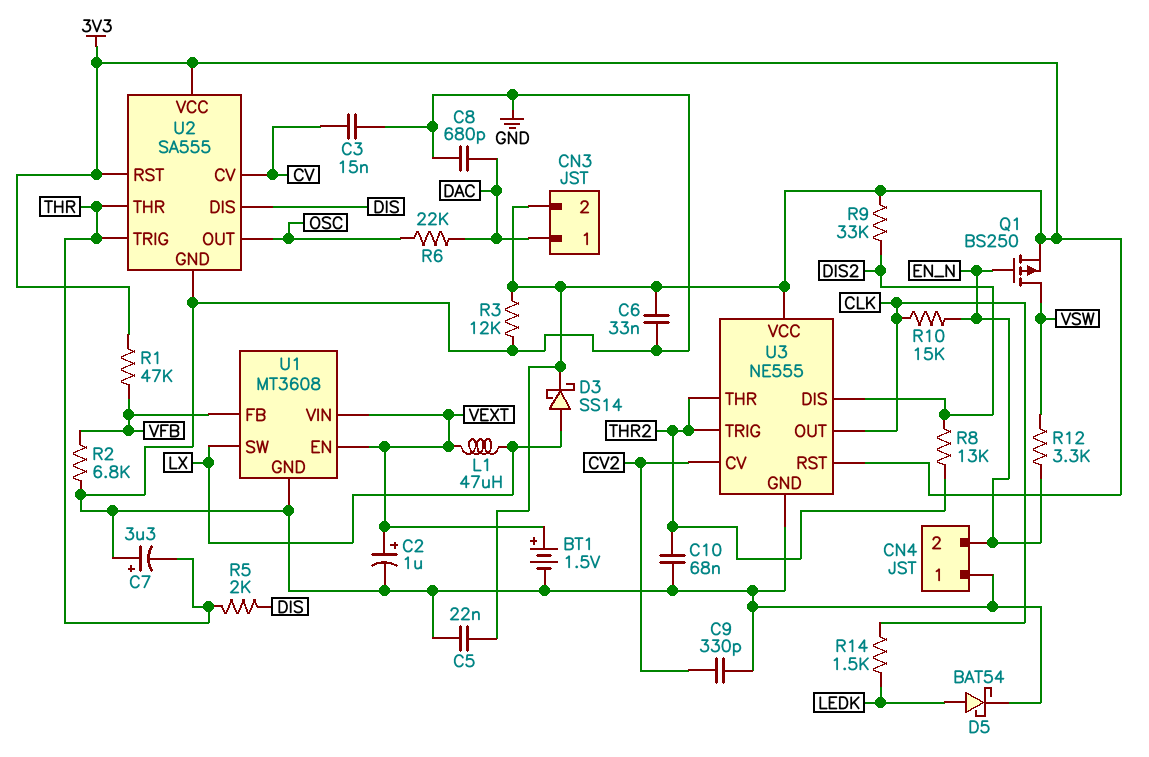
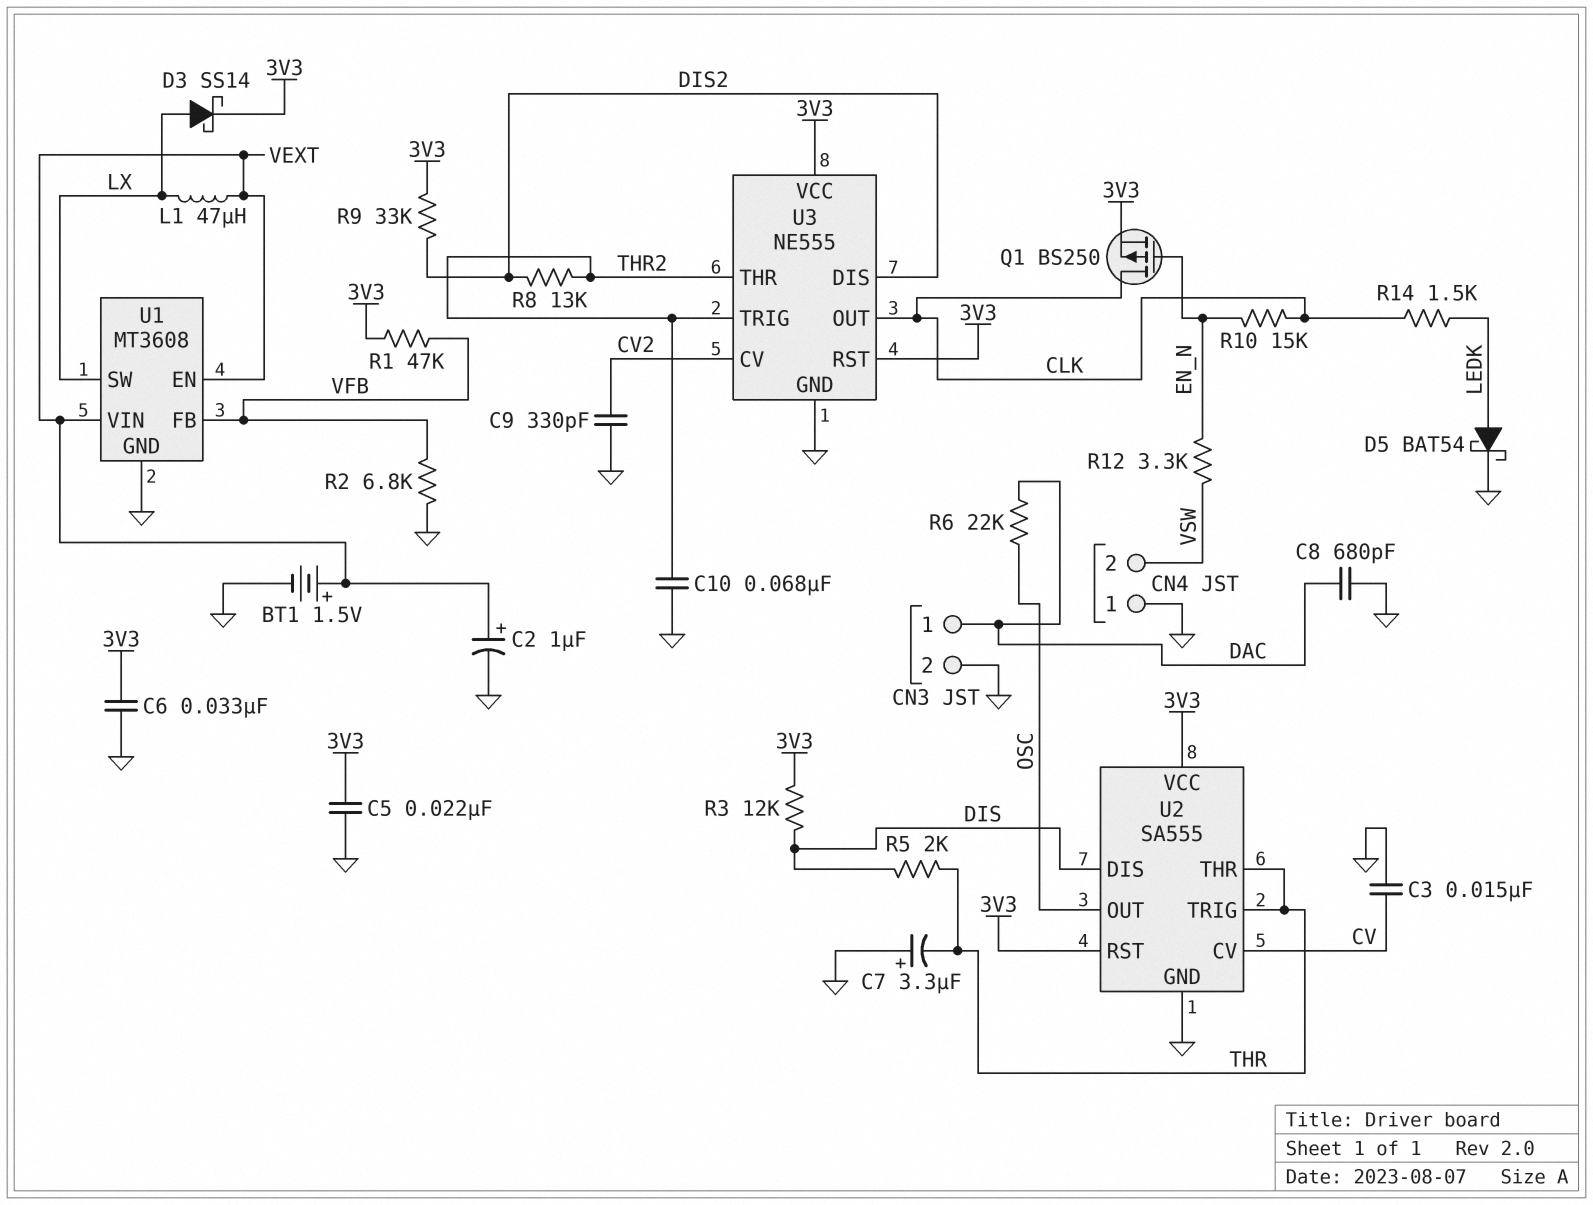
CN3 pin 2: 3V3 -> GND
CN4 pin 2: EN_N -> VSW
Q1: PMOS BS250 (G EN_N, D VSW, S 3V3) -> PMOS BS250 (G EN_N, D CLK, S 3V3)
R3: 12k (3V3, GND) -> 12k (3V3, DIS)

